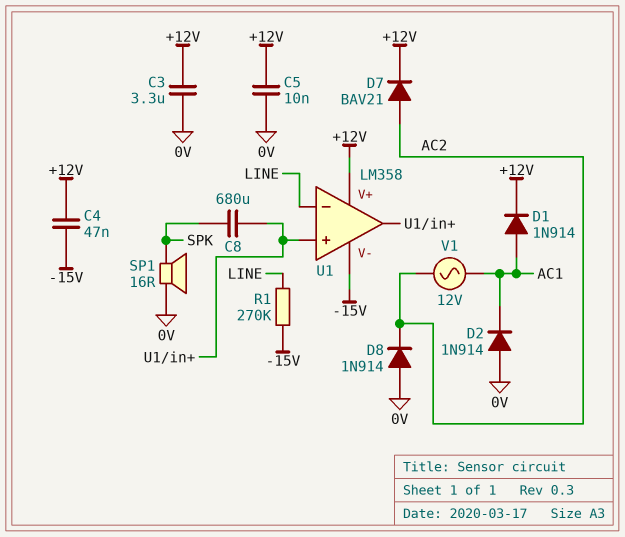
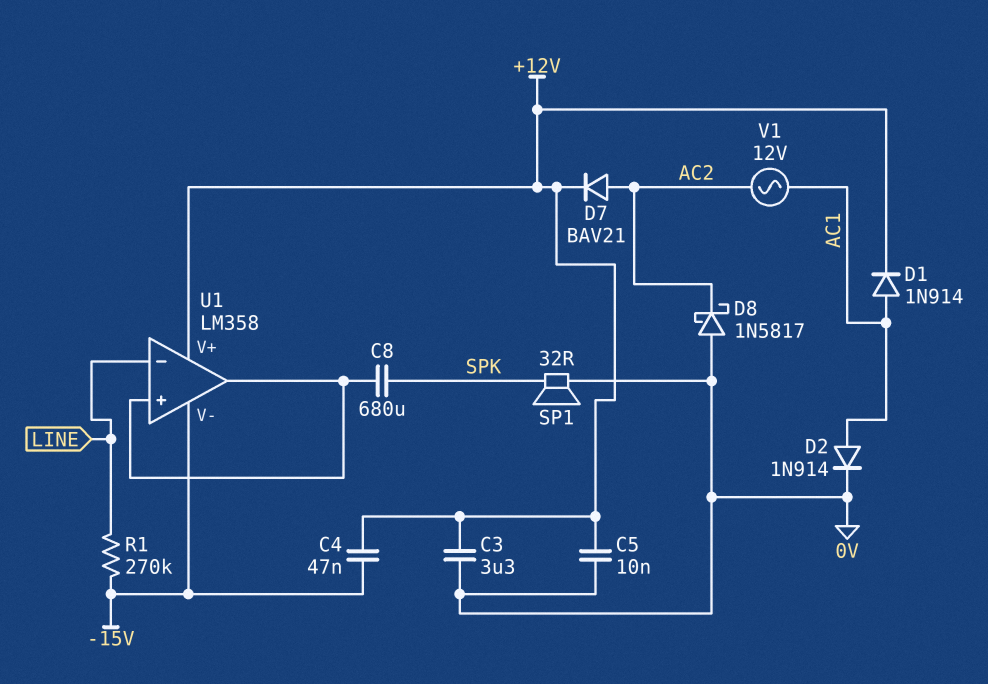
D2: diode 1N914 (A 0V, K AC1) -> diode 1N914 (A AC1, K 0V)
D8: diode 1N914 (A 0V, K AC2) -> schottky 1N5817 (A 0V, K AC2)
SP1: speaker 16R (0V, SPK) -> speaker 32R (0V, SPK)

